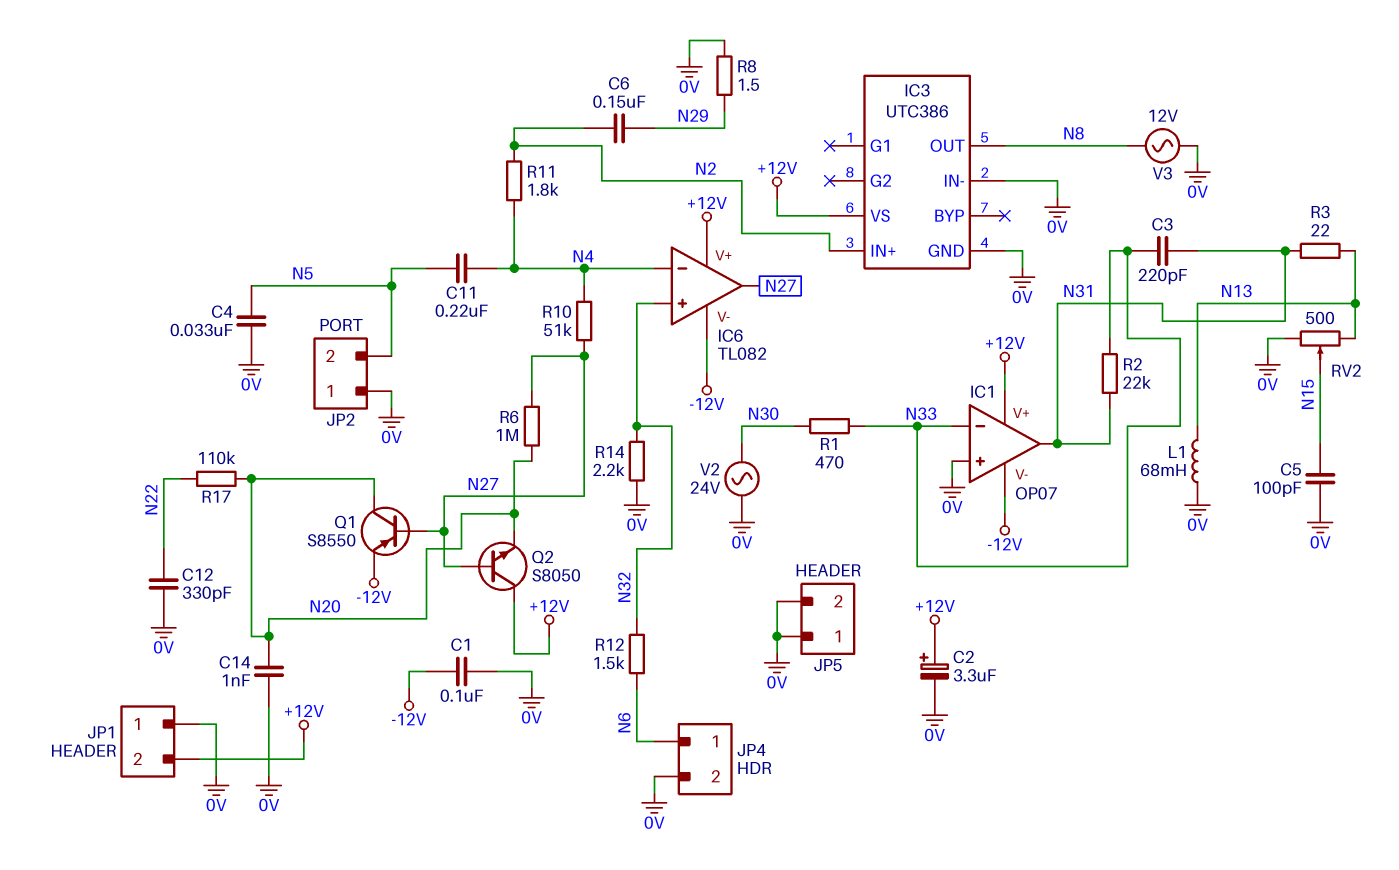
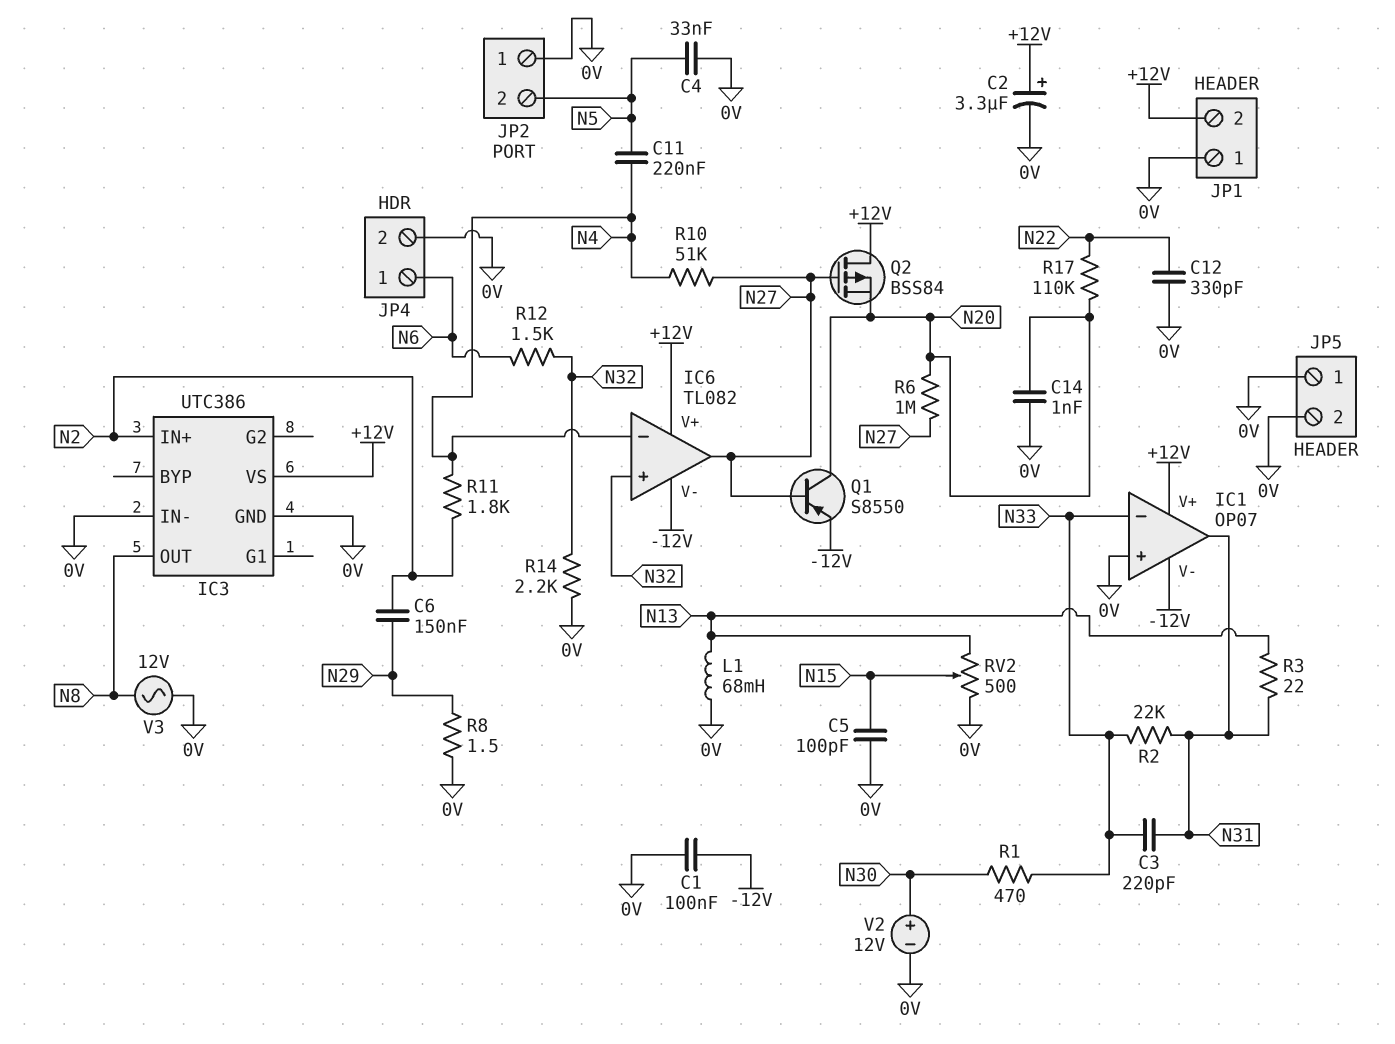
Q2: NPN S8050 (B N27, C +12V, E N20) -> PMOS BSS84 (G N27, D +12V, S N20)
V2: AC 24V (0V, N30) -> 12V (plus N30, minus 0V)

